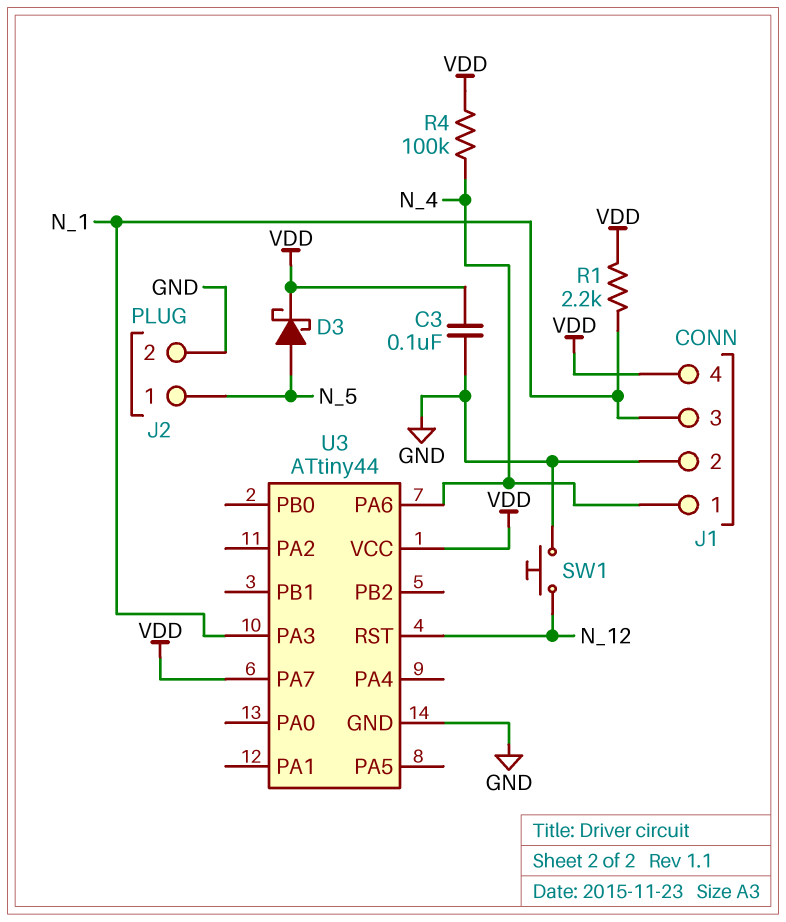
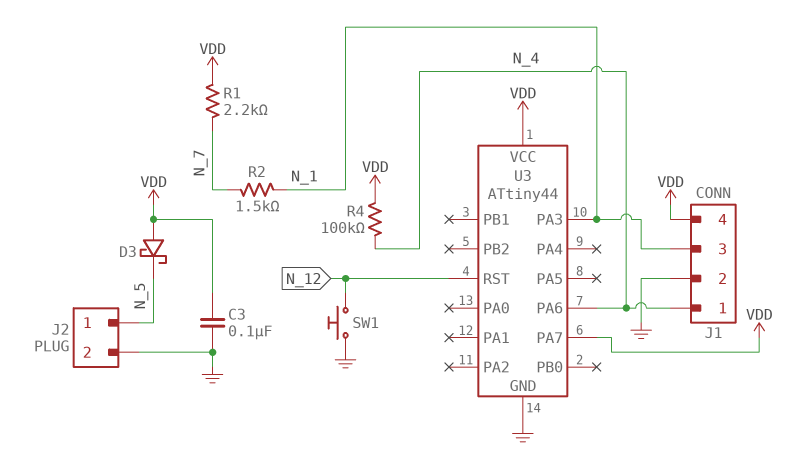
D3: schottky (A N_5, K VDD) -> schottky (A VDD, K N_5)
R1: 2.2k (N_1, VDD) -> 2.2k (N_7, VDD)
R2: none -> 1.5k (N_1, N_7)

